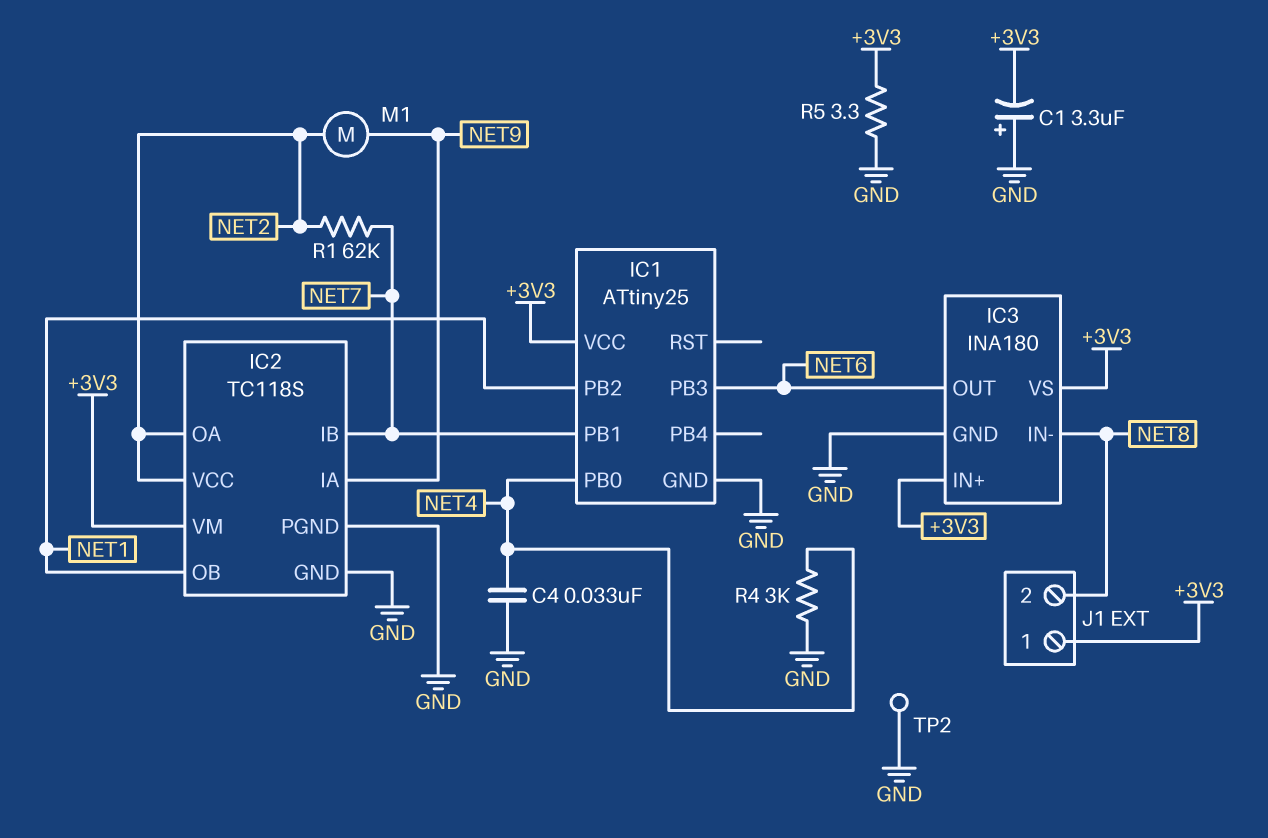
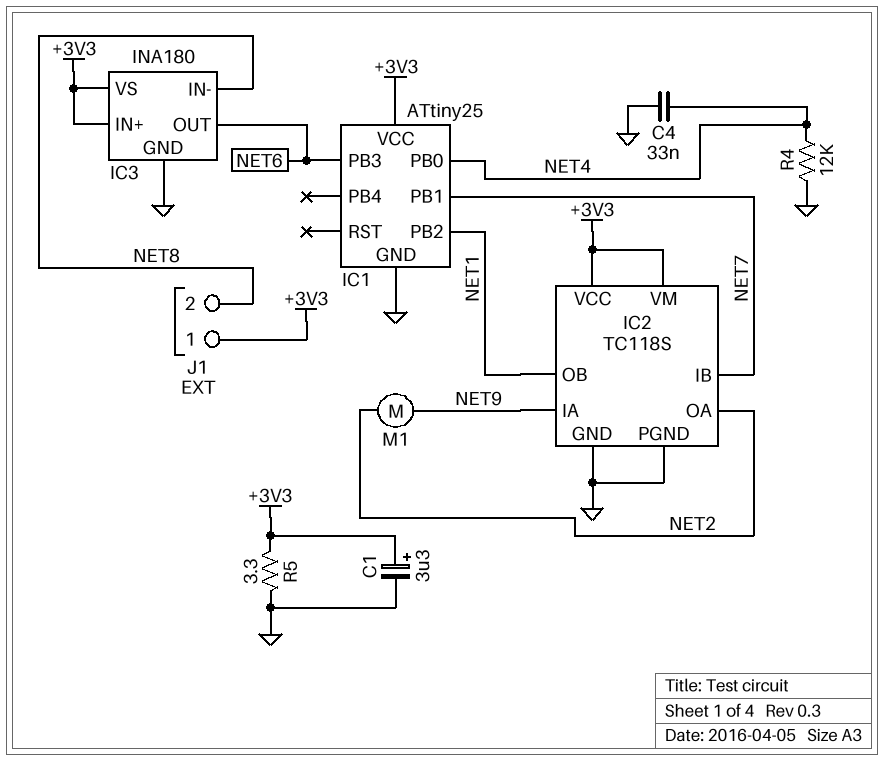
C1: 3.3uF (plus GND, minus +3V3) -> 3.3uF (plus +3V3, minus GND)
IC2 pin VCC: NET2 -> +3V3
R1: 62k (NET2, NET7) -> none
R4: 3k (GND, NET4) -> 12k (GND, NET4)
TP2: test point (GND) -> none

